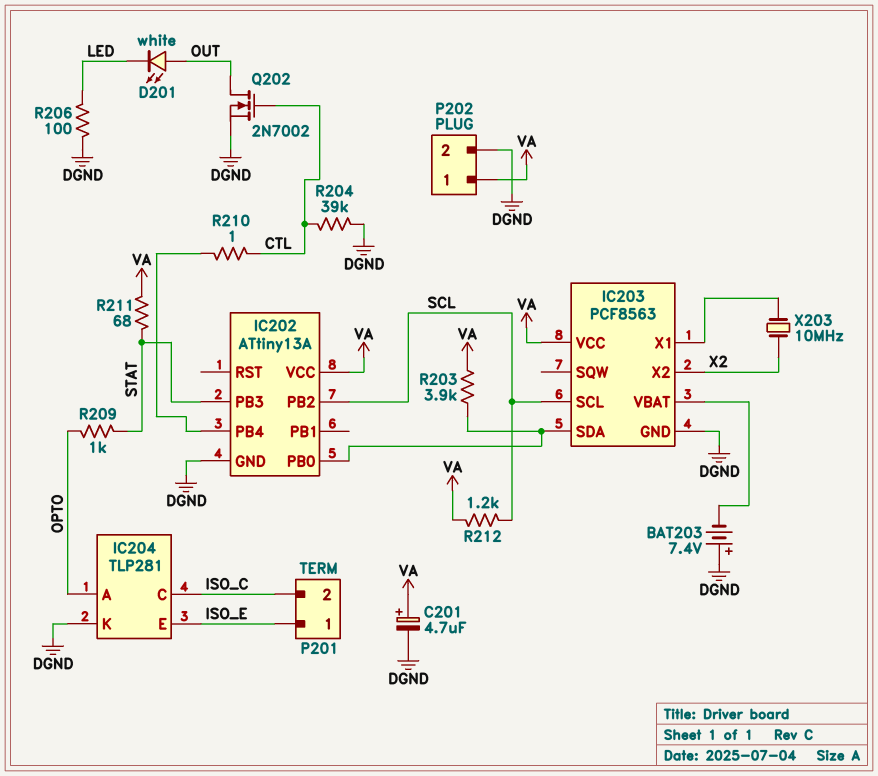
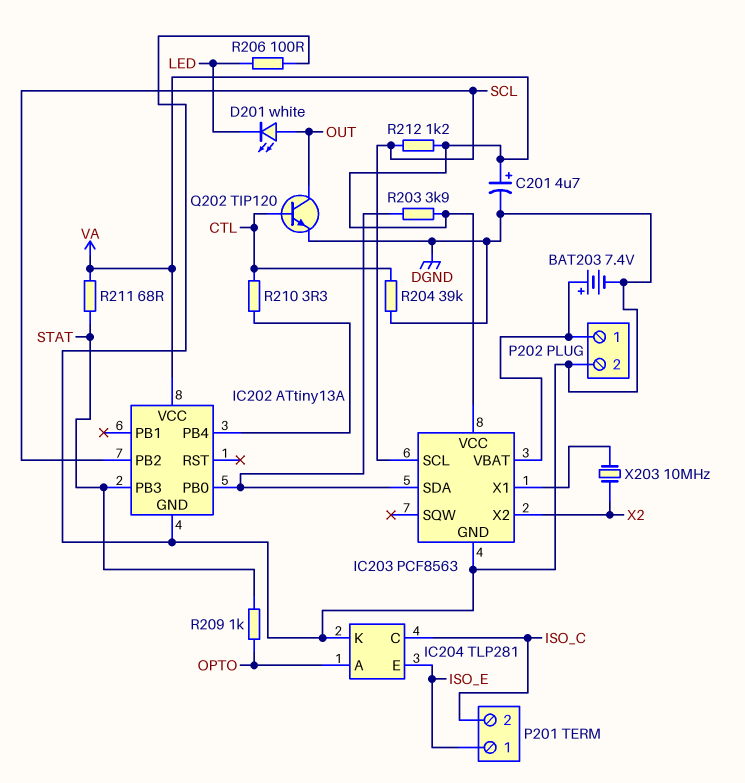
BAT203: 7.4V (plus DGND, minus IC203/VBAT) -> 7.4V (plus IC203/VBAT, minus DGND)
P202 pin 1: VA -> IC203/VBAT
Q202: NMOS 2N7002 (G CTL, D OUT, S DGND) -> NPN TIP120 (B CTL, C OUT, E DGND)
R210: 1 (CTL, IC202/PB4) -> 3.3 (CTL, IC202/PB4)

